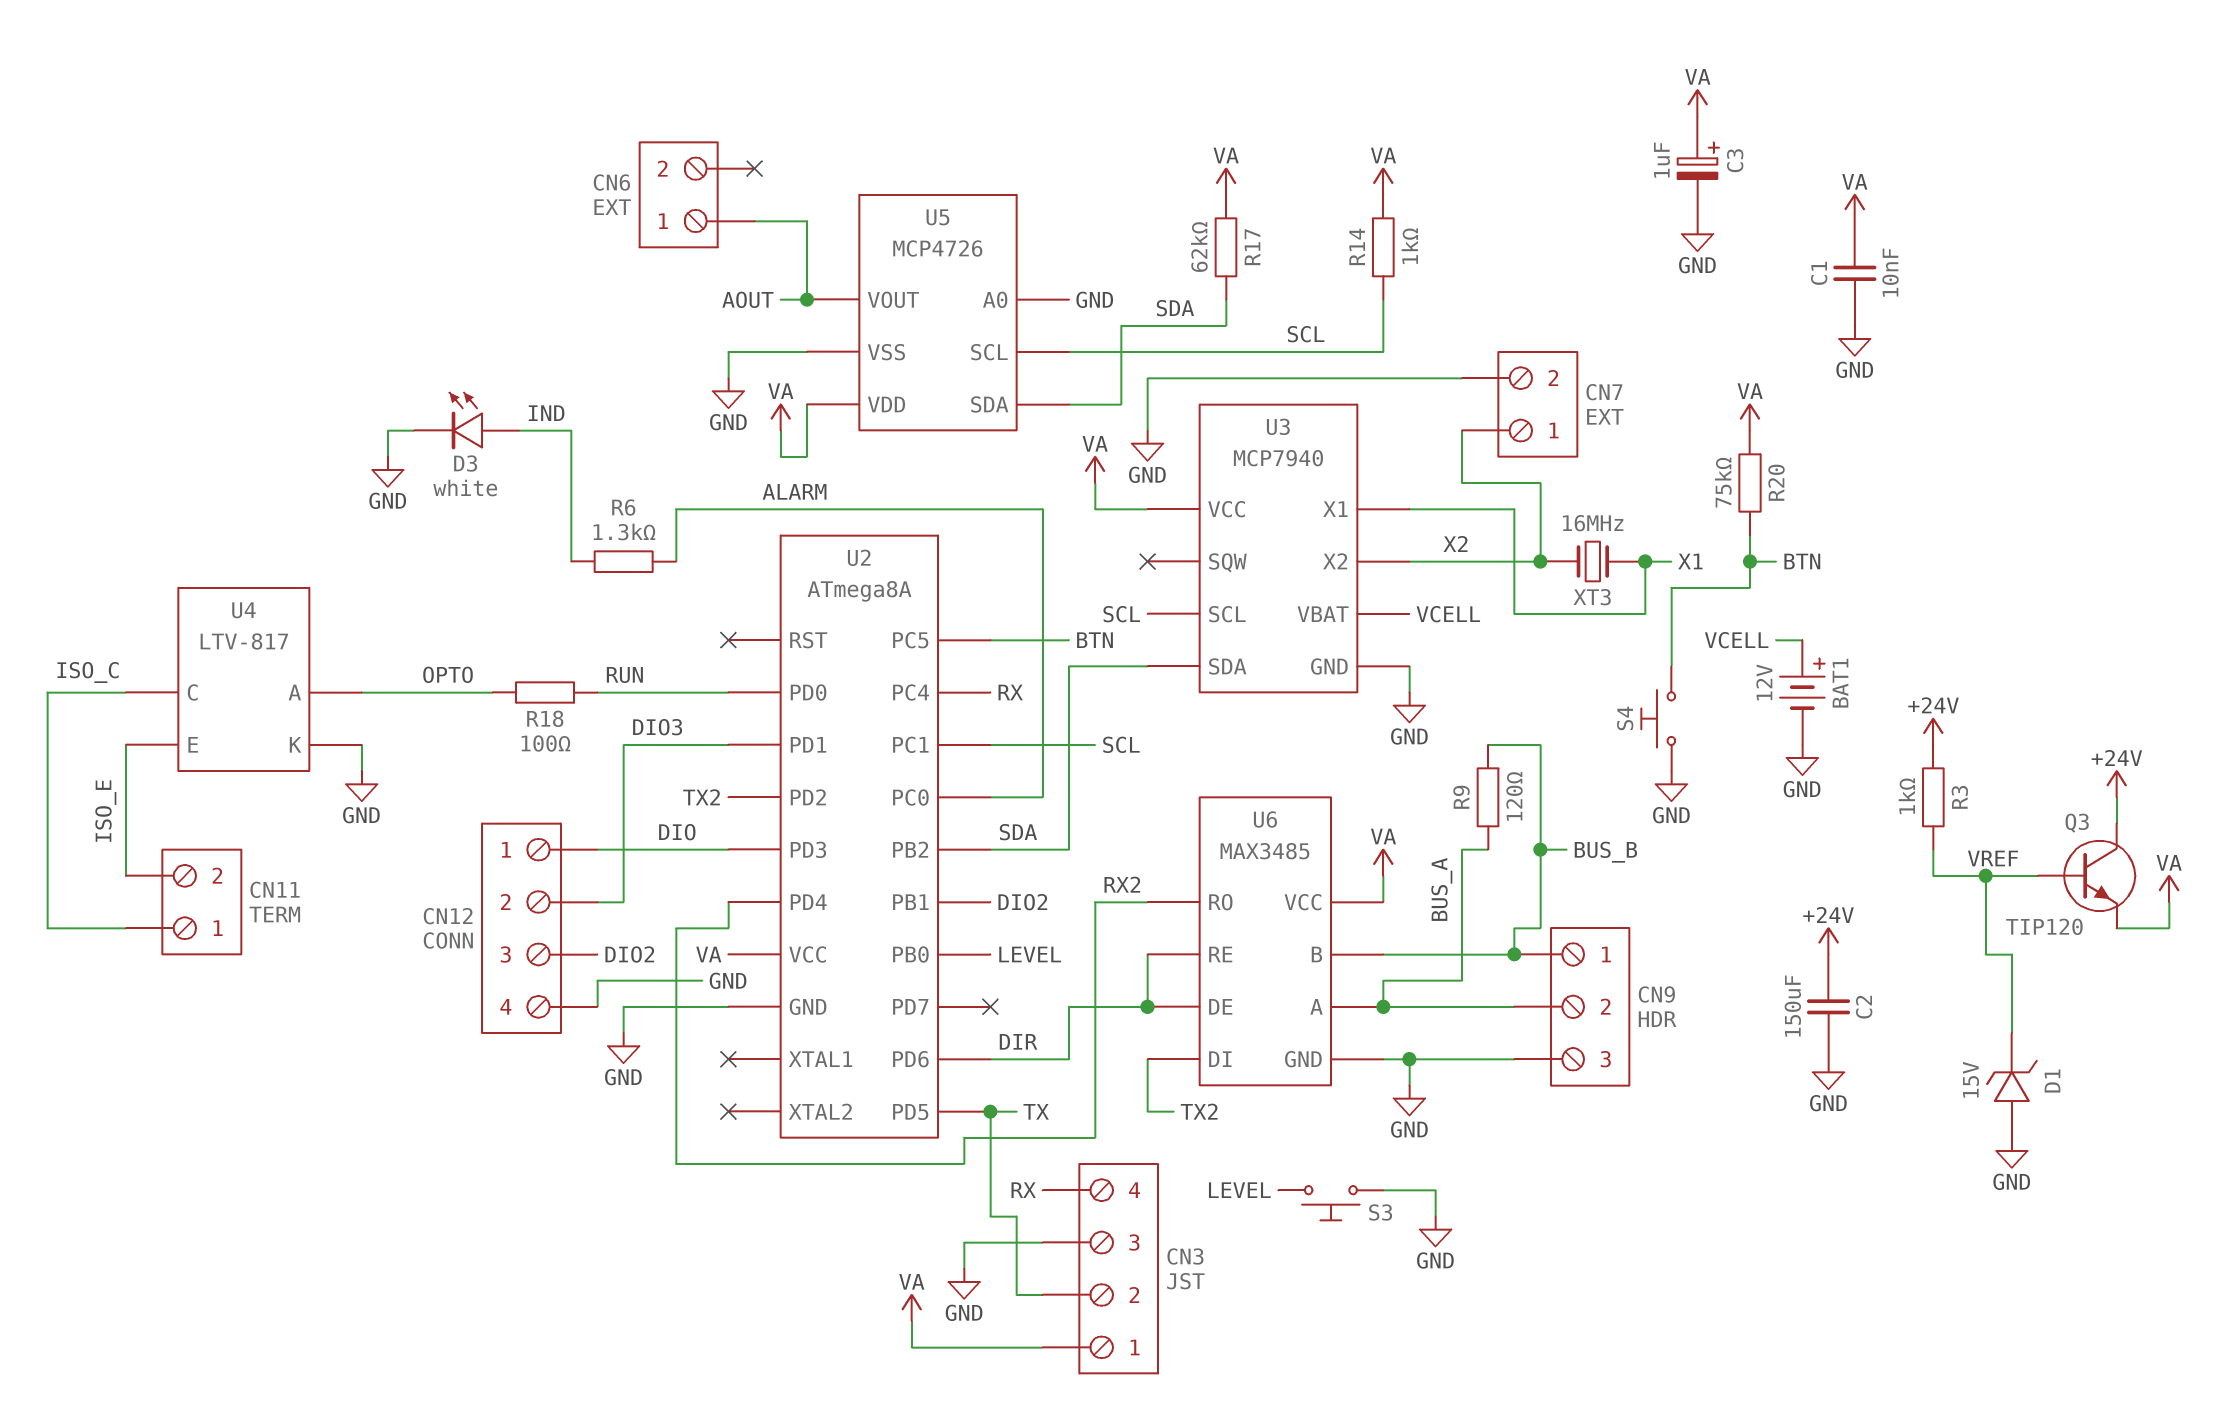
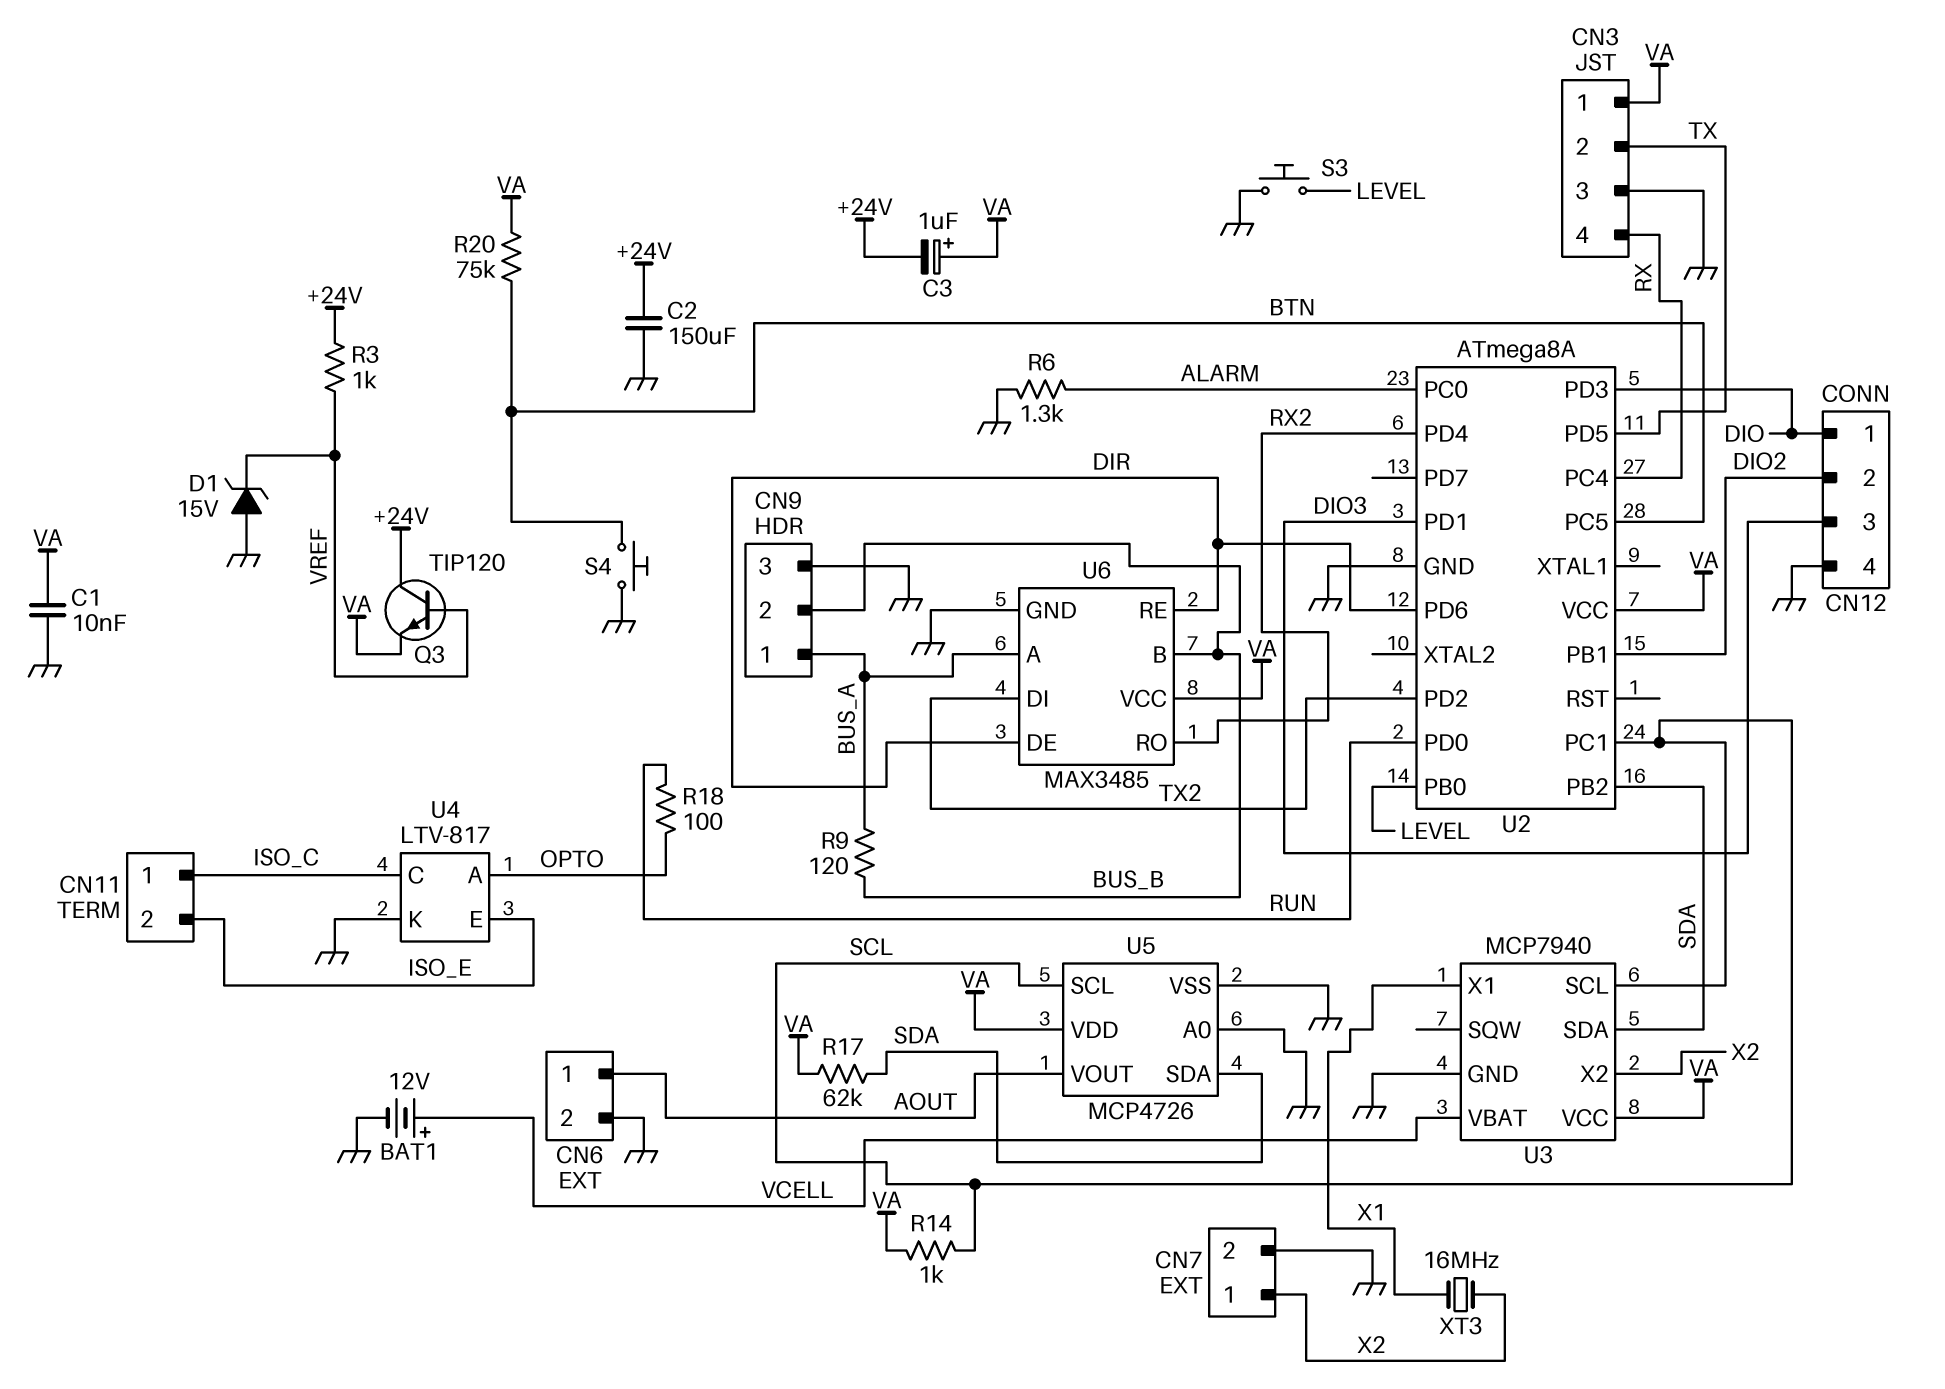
C3: 1uF (plus VA, minus GND) -> 1uF (plus VA, minus +24V)
CN6 pin 2: none -> GND
CN9 pin 1: BUS_B -> BUS_A
CN9 pin 2: BUS_A -> BUS_B
CN12 pin 2: DIO3 -> DIO2
CN12 pin 3: DIO2 -> DIO3
D3: LED white (A IND, K GND) -> none
R6: 1.3k (ALARM, IND) -> 1.3k (ALARM, GND)

